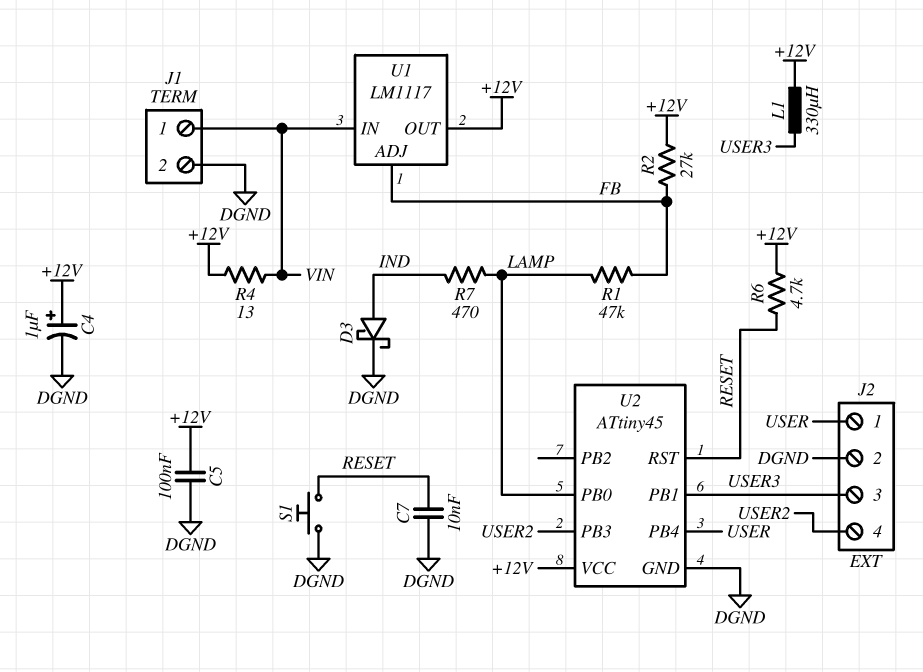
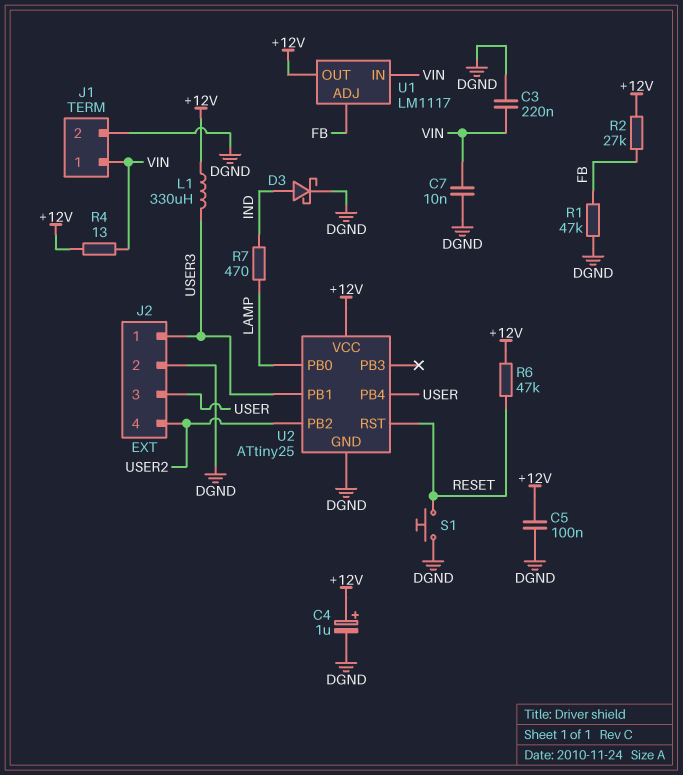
C3: none -> 220nF (DGND, VIN)
C7: 10nF (DGND, RESET) -> 10nF (DGND, VIN)
J2 pin 1: USER -> USER3
J2 pin 3: USER3 -> USER
R1: 47k (FB, LAMP) -> 47k (DGND, FB)
R6: 4.7k (+12V, RESET) -> 47k (+12V, RESET)
U2: ATtiny45 -> ATtiny25
U2 pin PB2: none -> USER2
U2 pin PB3: USER2 -> none

